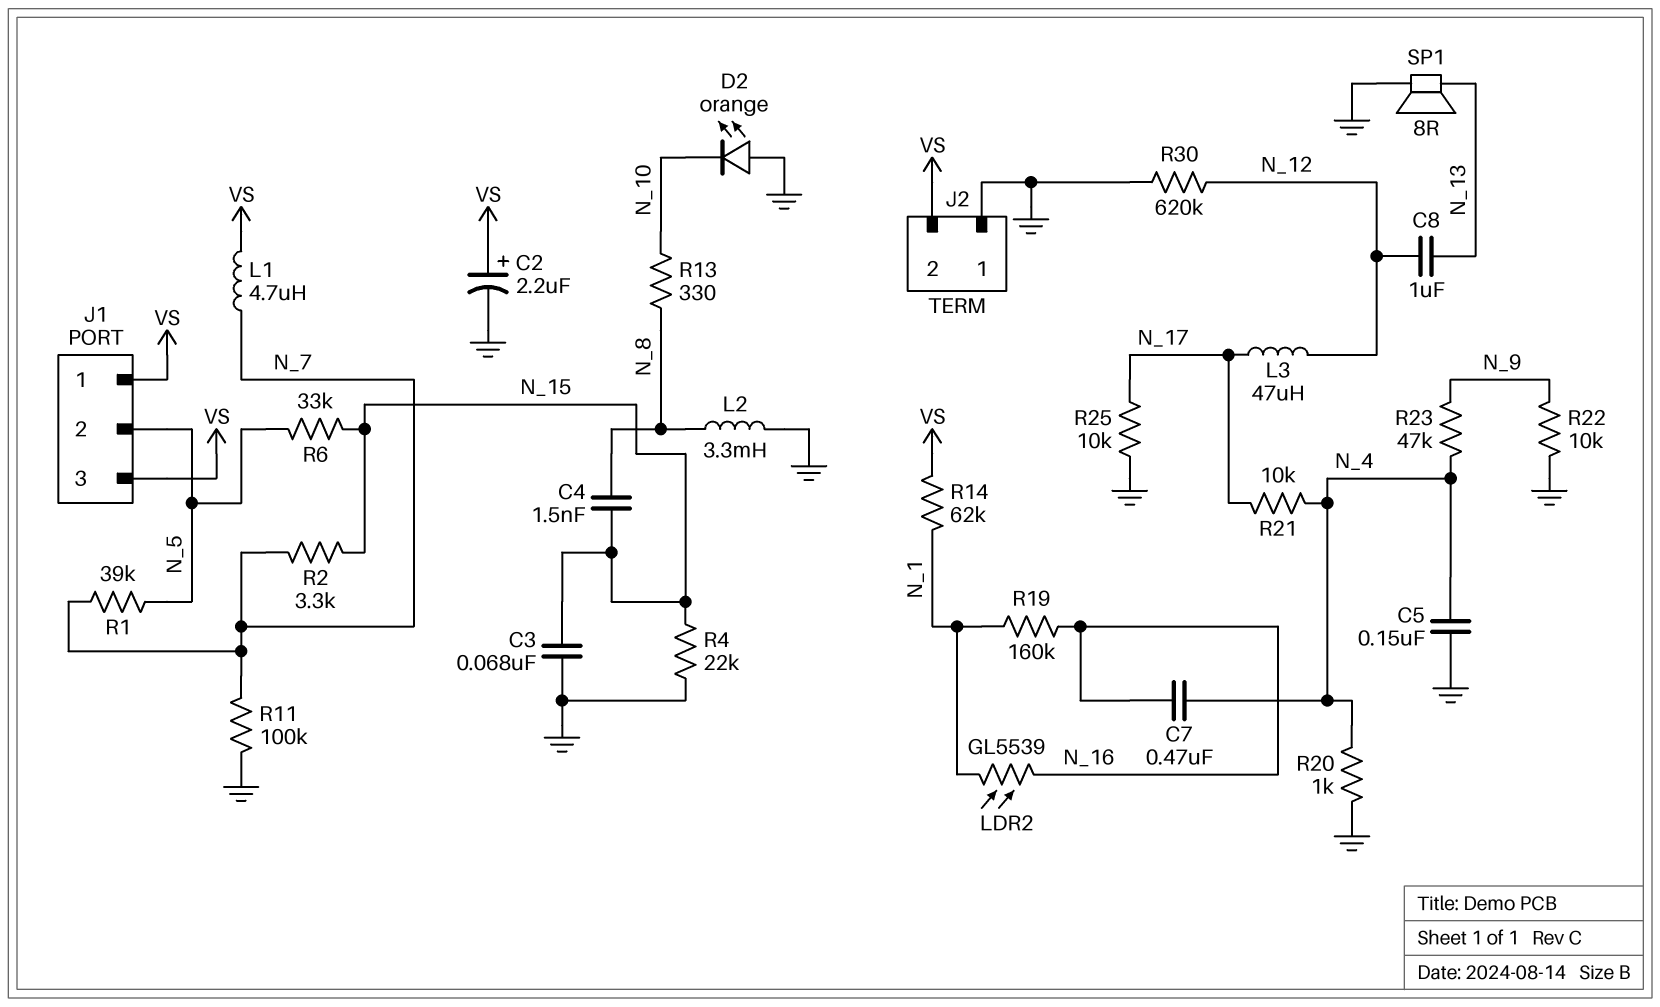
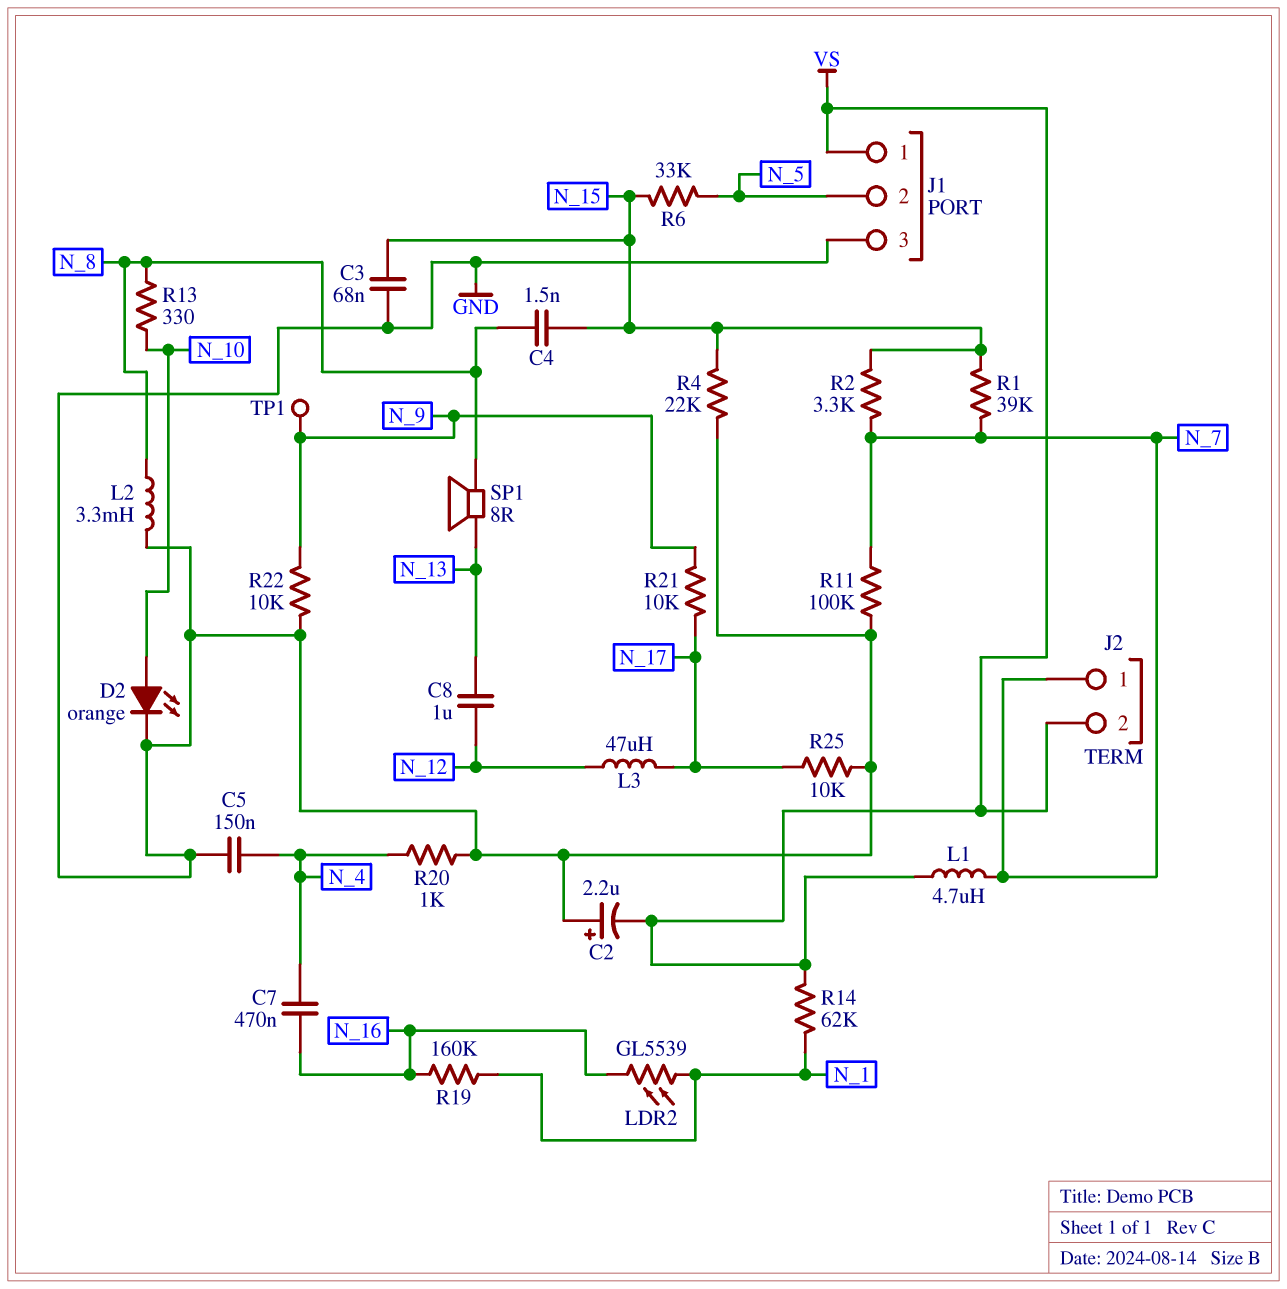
C2: 2.2uF (plus VS, minus GND) -> 2.2uF (plus GND, minus VS)
D2: LED orange (A GND, K N_10) -> LED orange (A N_10, K GND)
J1 pin 3: VS -> GND
J2 pin 1: GND -> N_7
R1: 39k (N_5, N_7) -> 39k (N_7, N_15)
R21: 10k (N_4, N_17) -> 10k (N_9, N_17)
R23: 47k (N_4, N_9) -> none
R30: 620k (GND, N_12) -> none
SP1: speaker 8R (GND, N_13) -> speaker 8R (N_8, N_13)
TP1: none -> test point (N_9)

